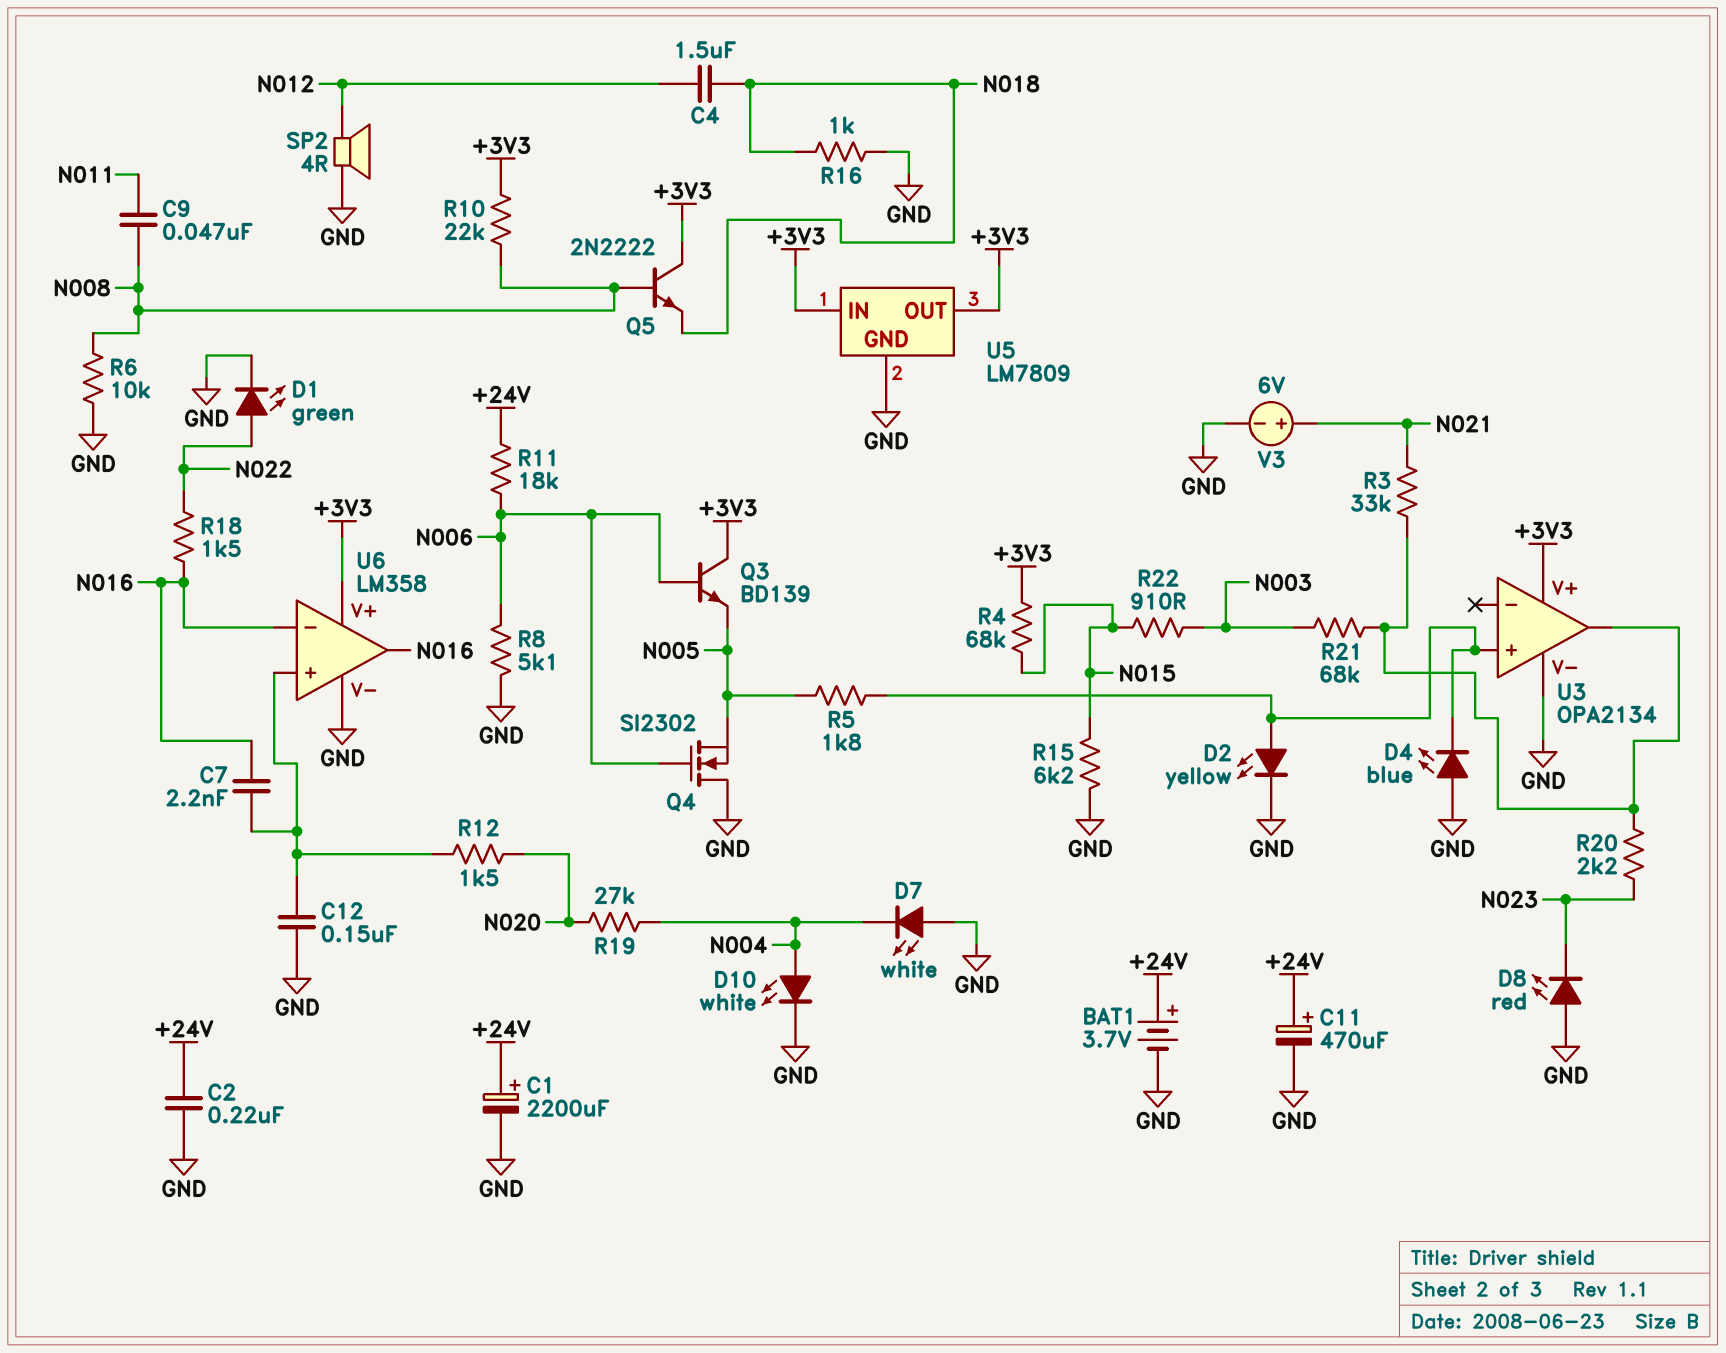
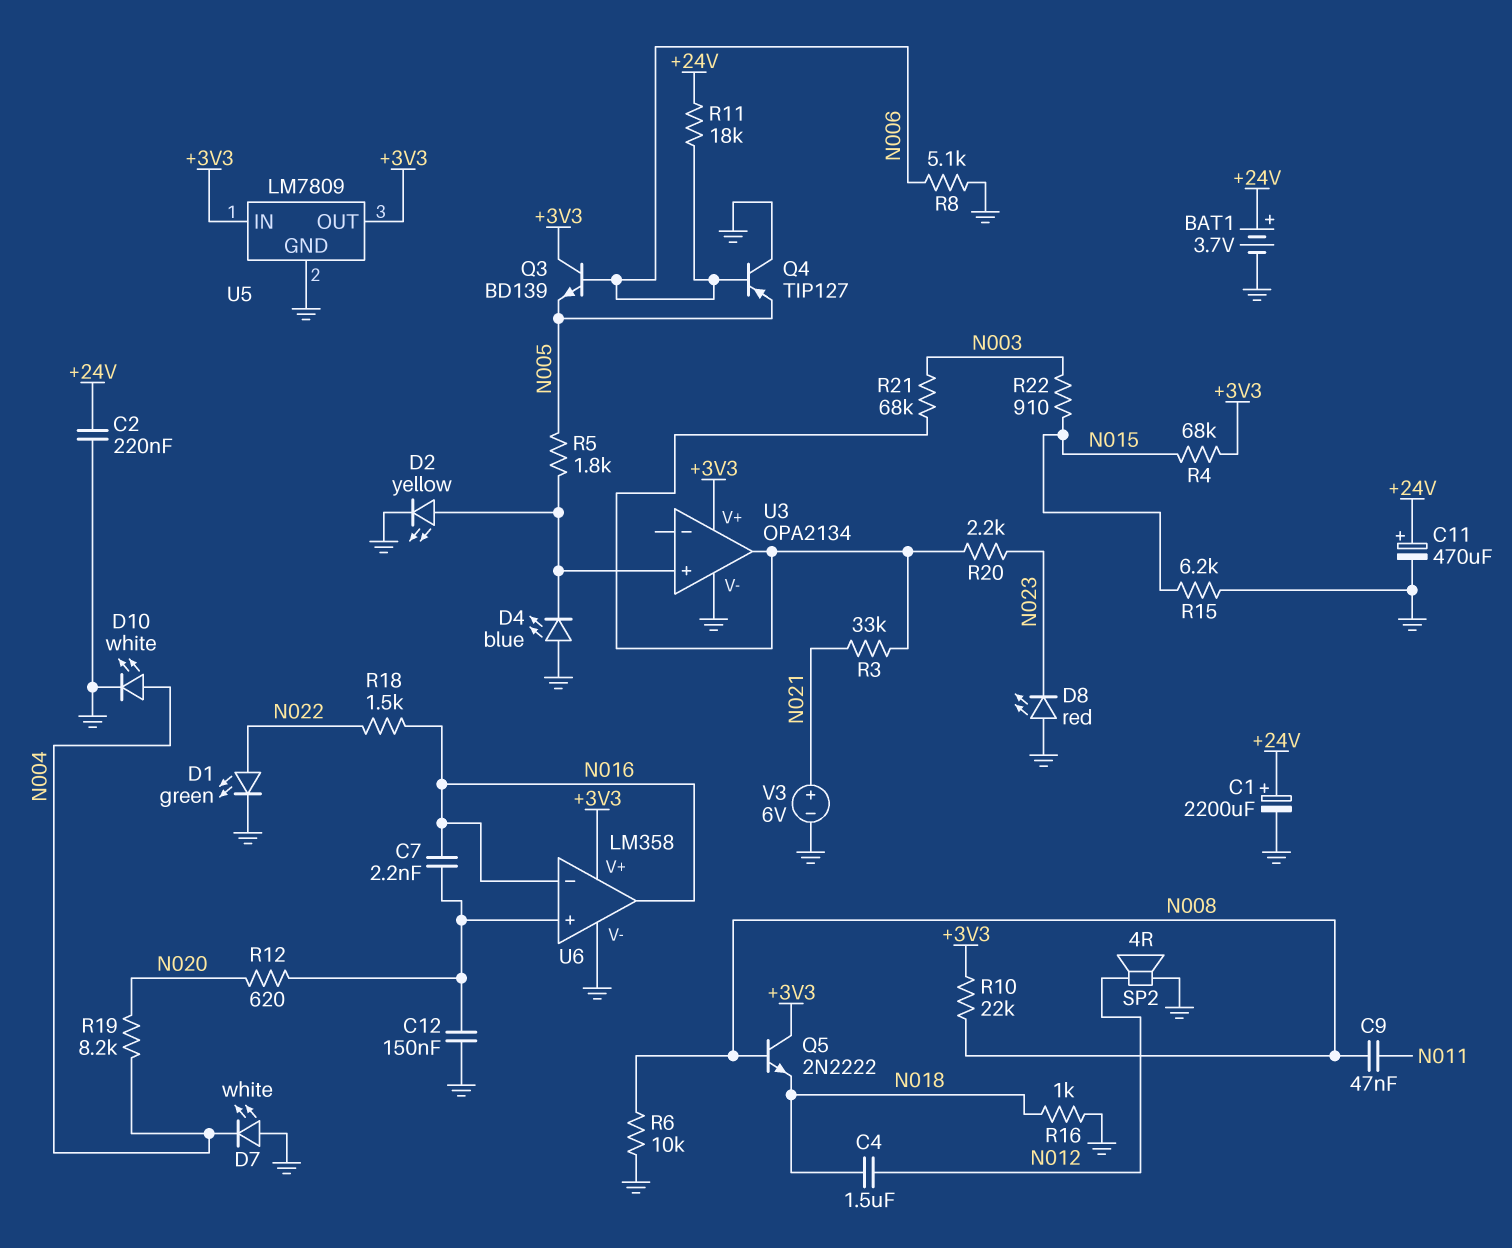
Q4: NMOS SI2302 (G N006, D GND, S N005) -> PNP TIP127 (B N006, C GND, E N005)
R12: 1.5k (N020, U6/in+) -> 620 (N020, U6/in+)
R19: 27k (N004, N020) -> 8.2k (N004, N020)

